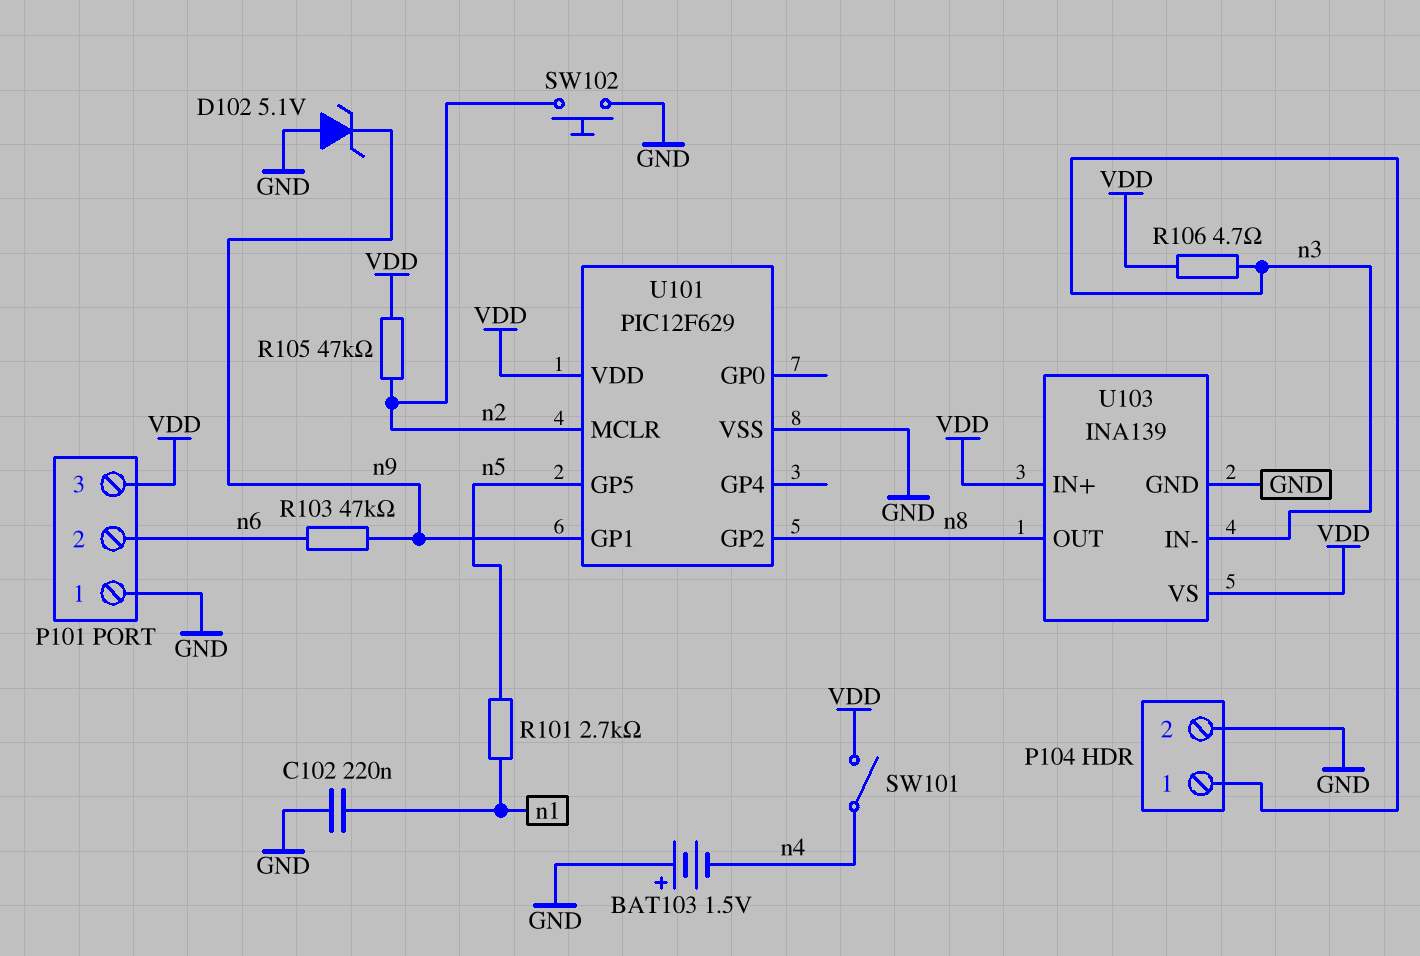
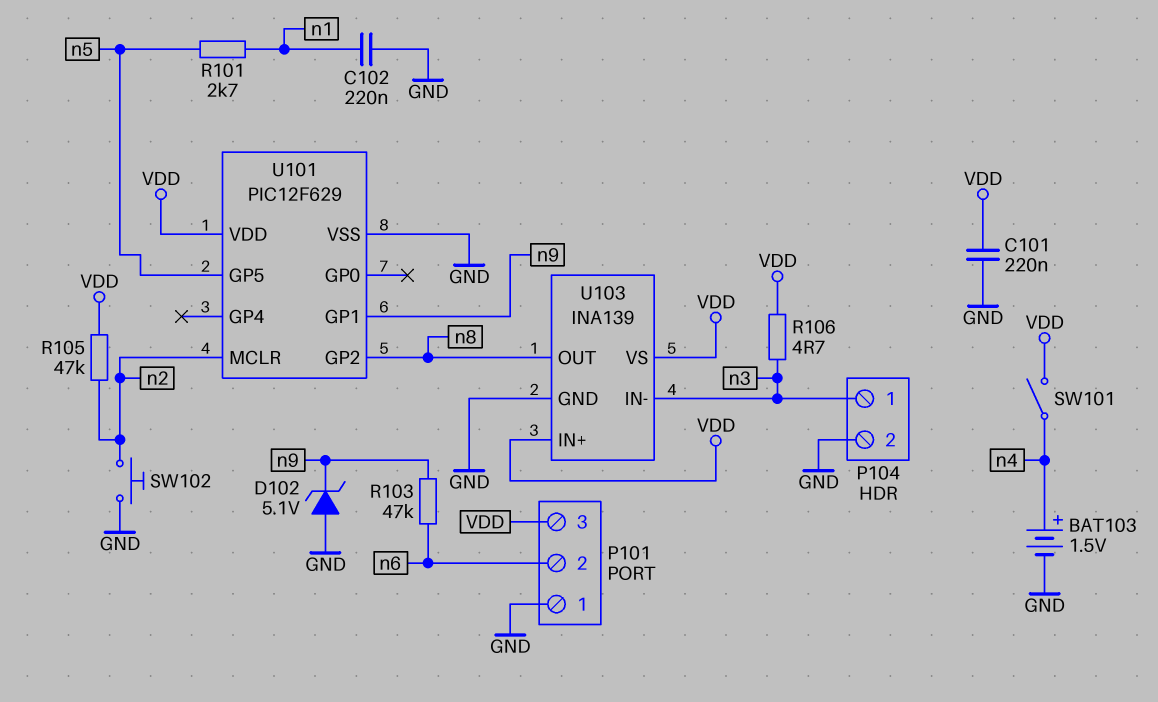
BAT103: 1.5V (plus GND, minus n4) -> 1.5V (plus n4, minus GND)
C101: none -> 220nF (GND, VDD)

